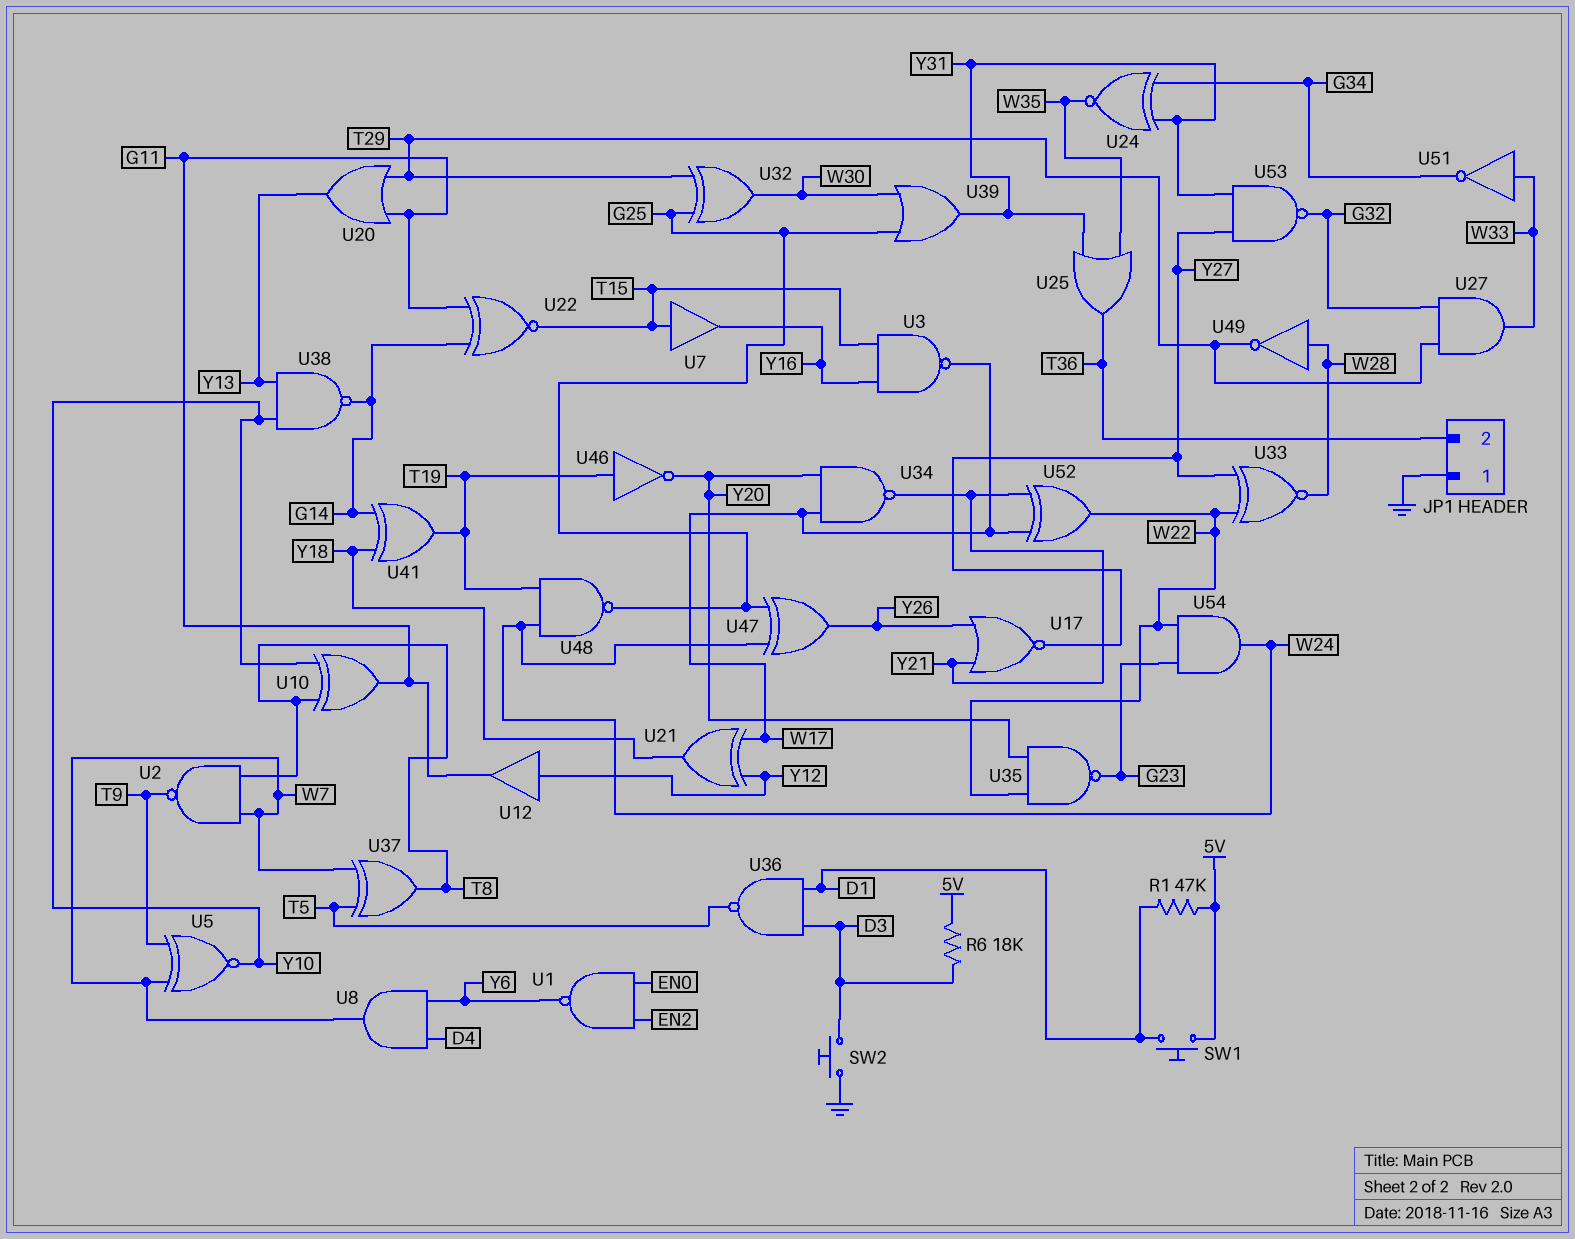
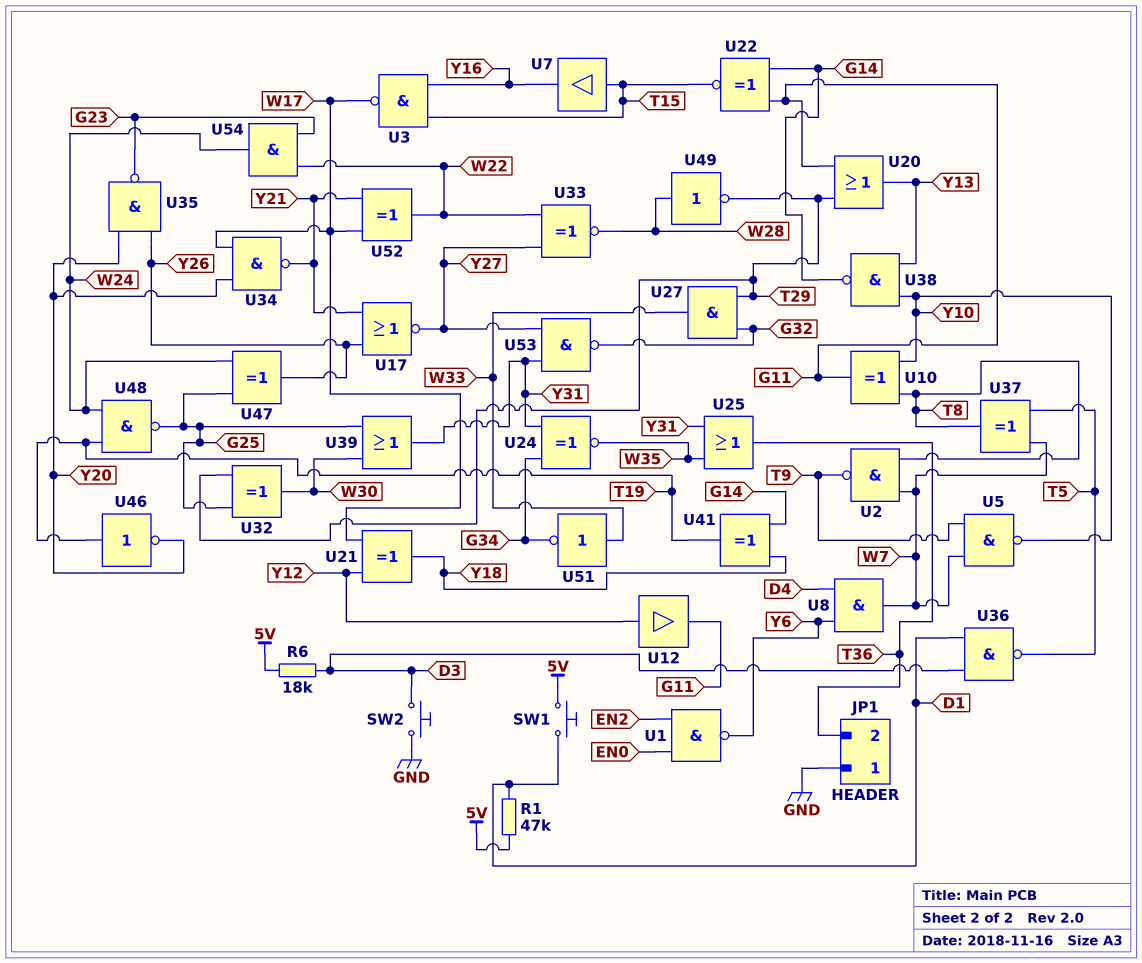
U5: XNOR (in T9, in W7, out Y10) -> NAND (in T9, in W7, out Y10)
U35: NAND (in W22, in Y20, out G23) -> NAND (in Y20, in Y26, out G23)

